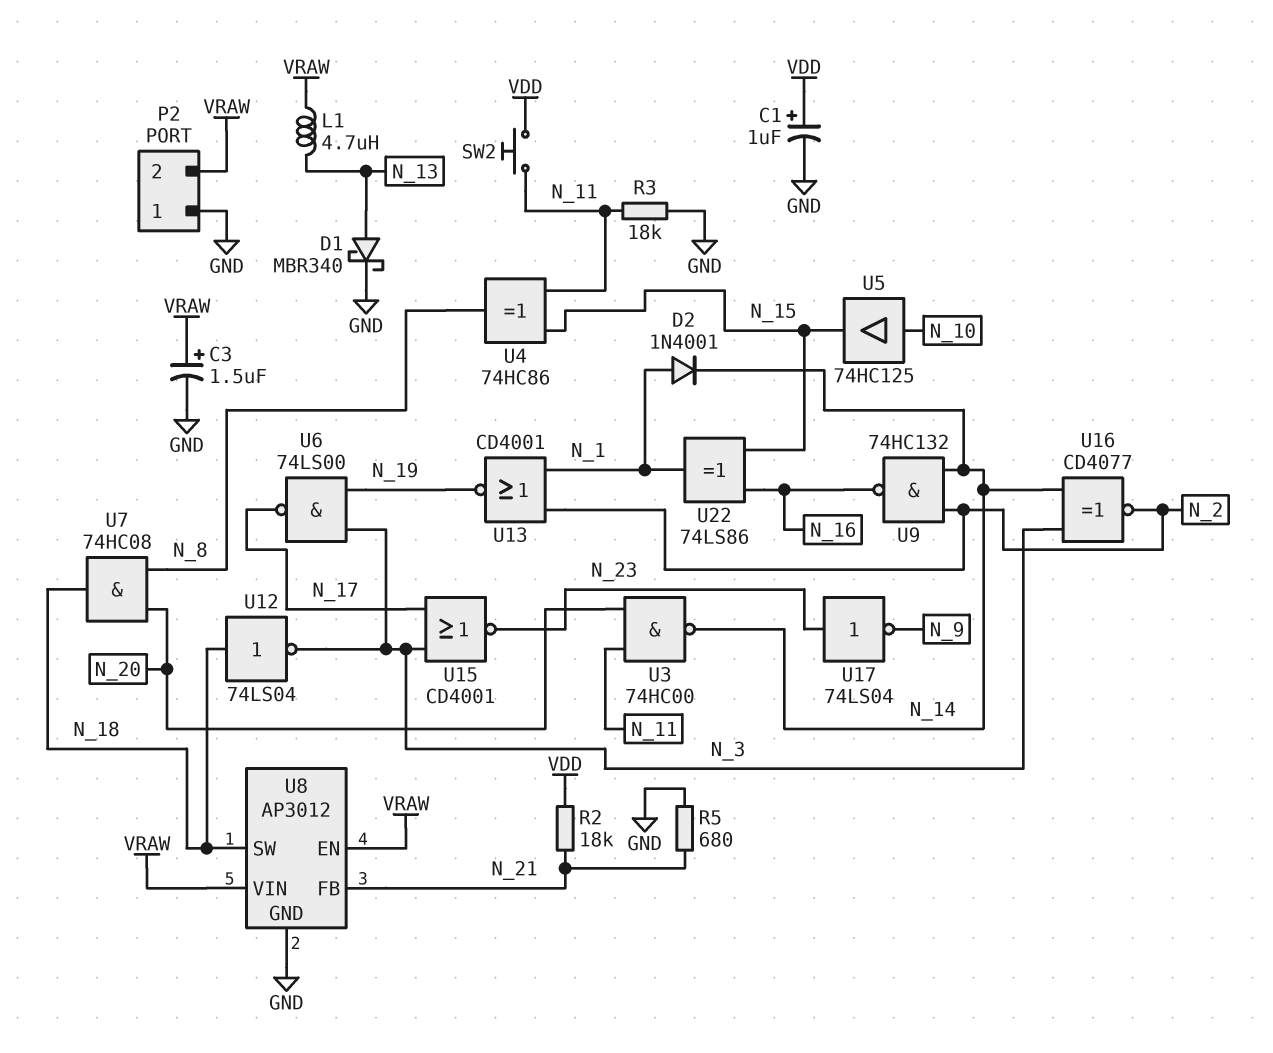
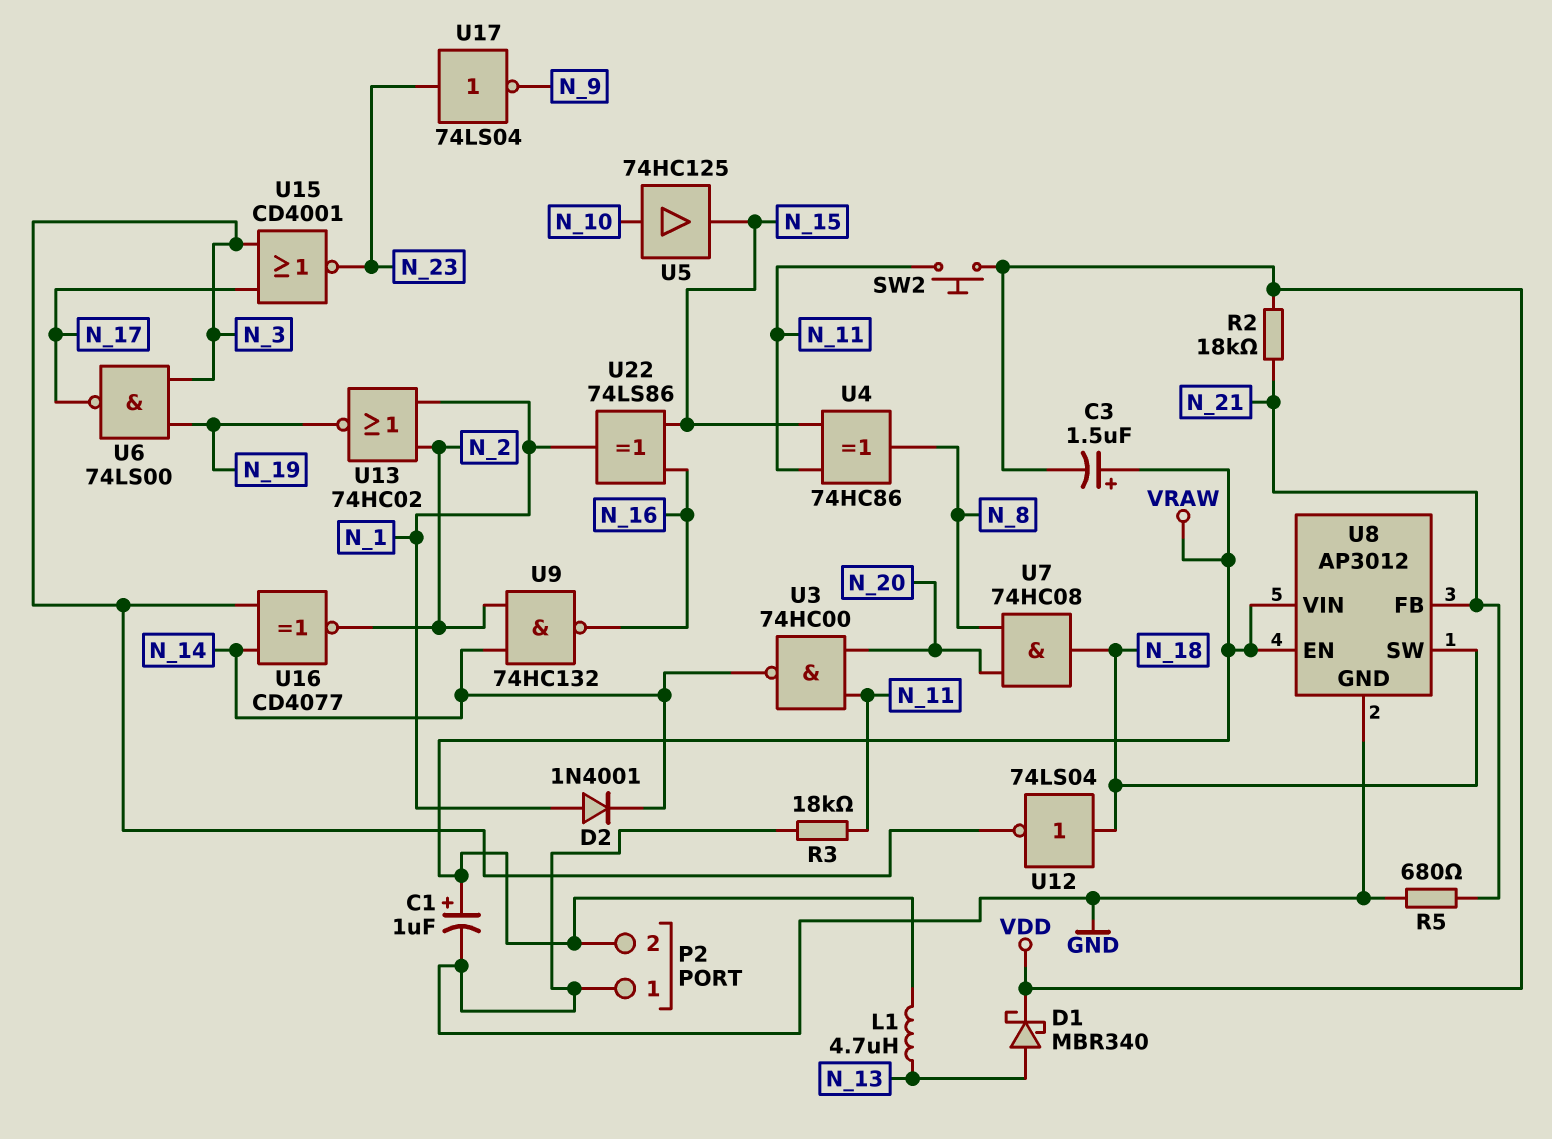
C1: 1uF (plus VDD, minus GND) -> 1uF (plus VRAW, minus GND)
C3: 1.5uF (plus VRAW, minus GND) -> 1.5uF (plus VRAW, minus VDD)
D1: schottky MBR340 (A N_13, K GND) -> schottky MBR340 (A N_13, K VDD)
U13: NOR CD4001 (in N_1, in N_2, out N_19) -> NOR 74HC02 (in N_1, in N_2, out N_19)

